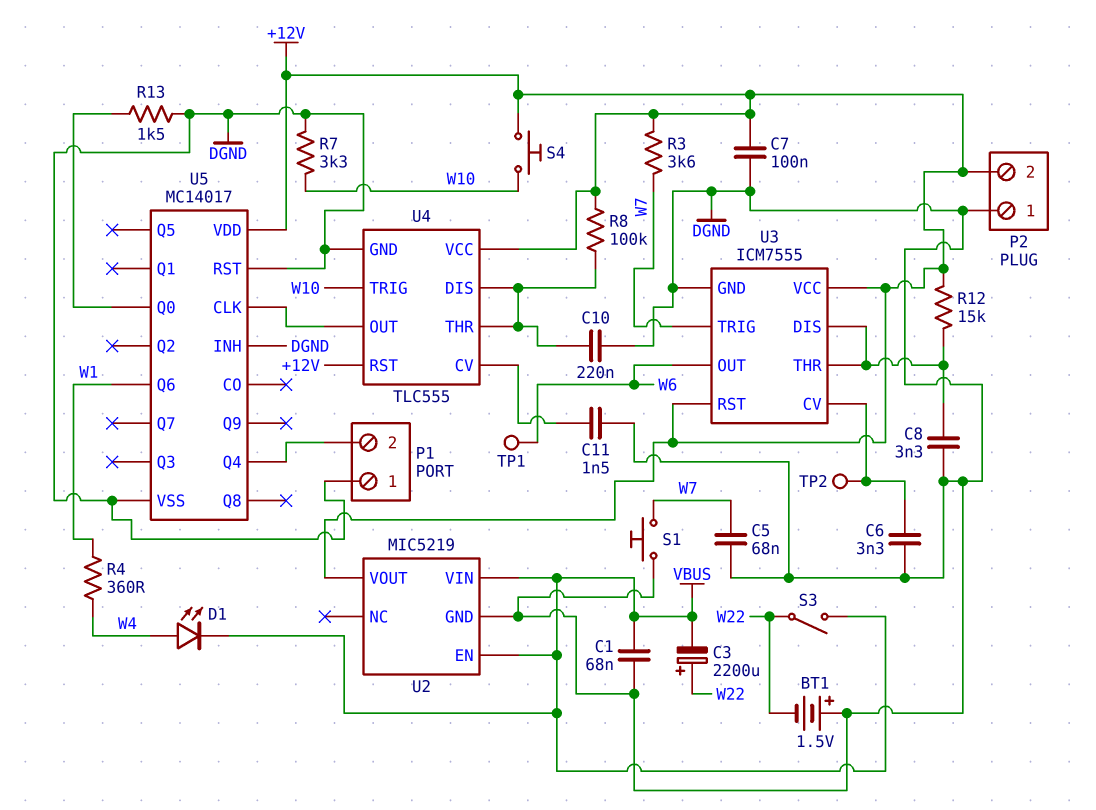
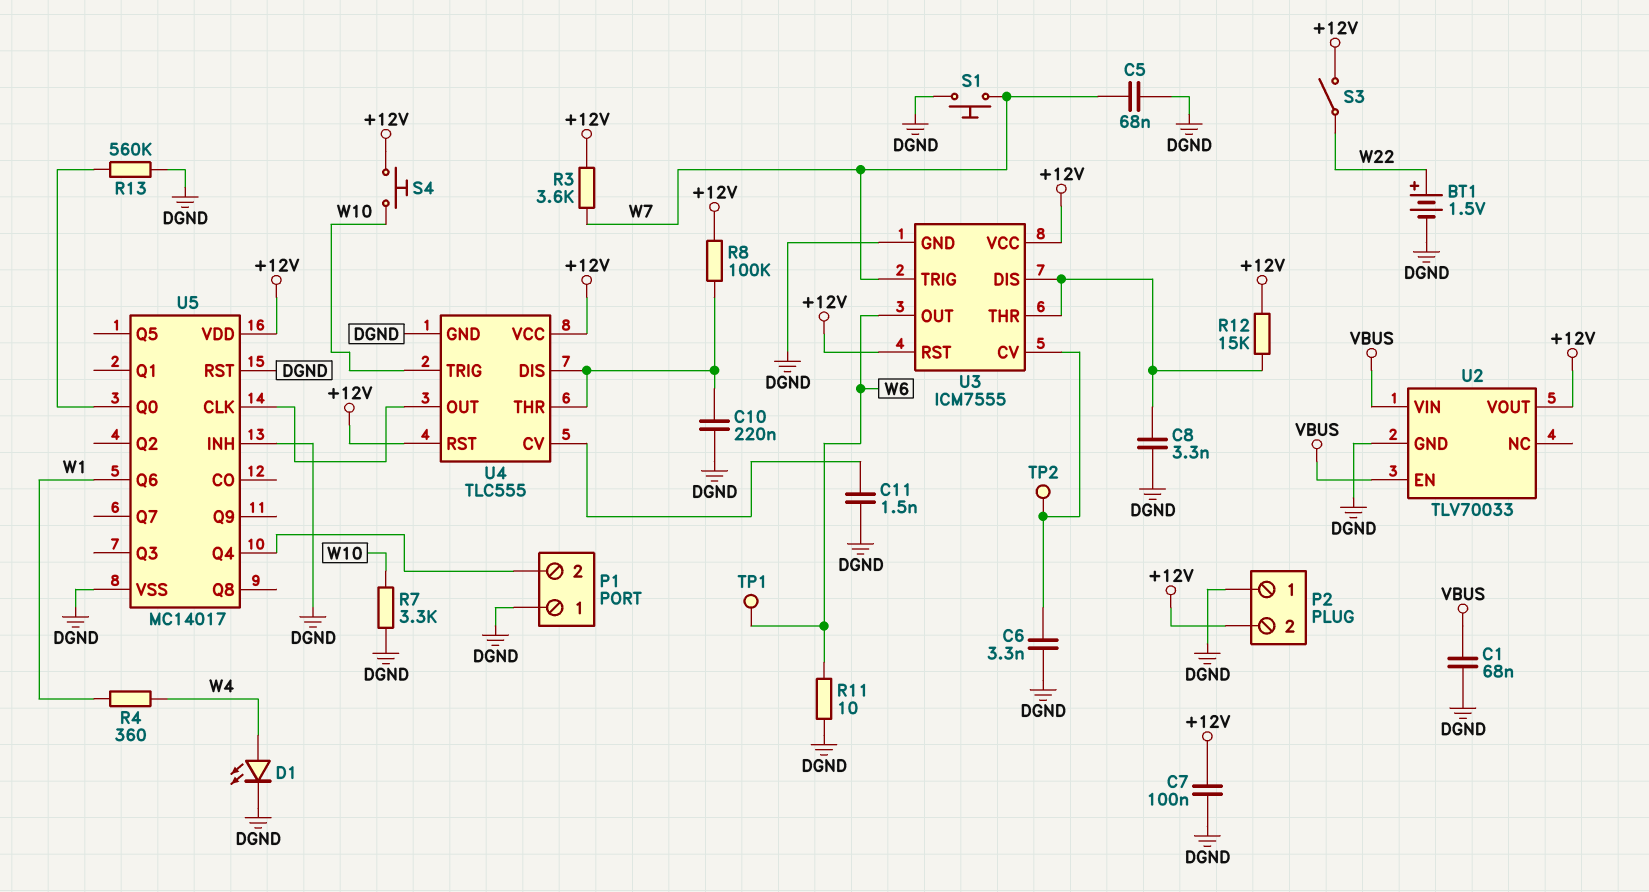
BT1: 1.5V (plus DGND, minus W22) -> 1.5V (plus W22, minus DGND)
C3: 2200uF (plus W22, minus VBUS) -> none
D1: LED (A W4, K VBUS) -> LED (A W4, K DGND)
R11: none -> 10 (DGND, W6)
R13: 1.5k (DGND, U5/Q0) -> 560k (DGND, U5/Q0)
S3: switch (VBUS, W22) -> switch (+12V, W22)
U2: MIC5219 -> TLV70033

